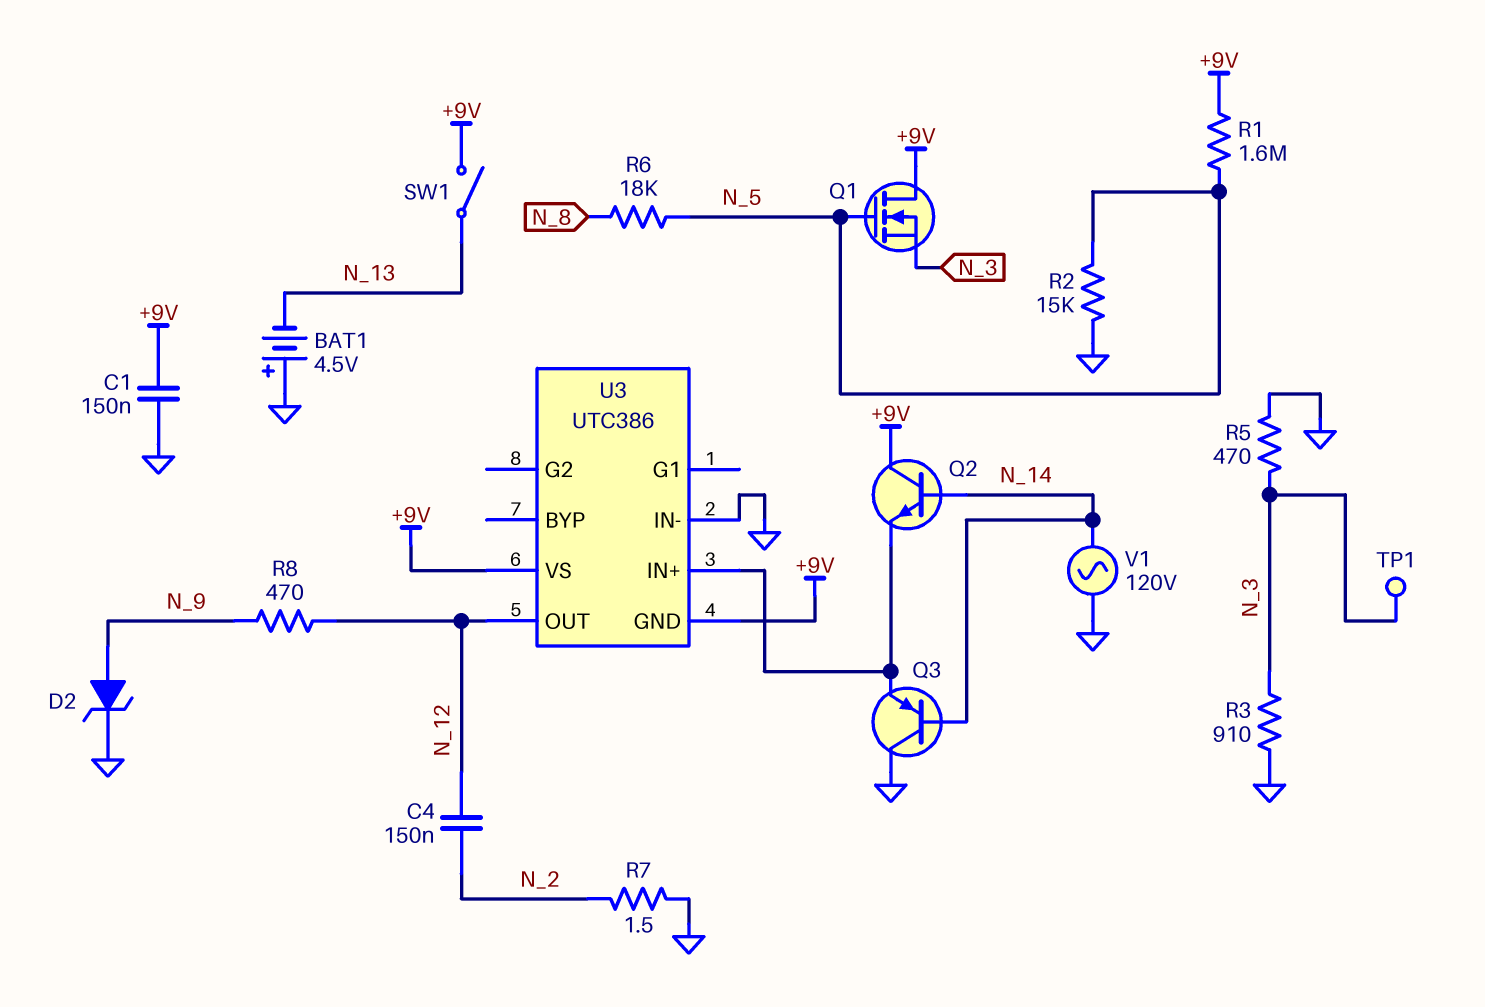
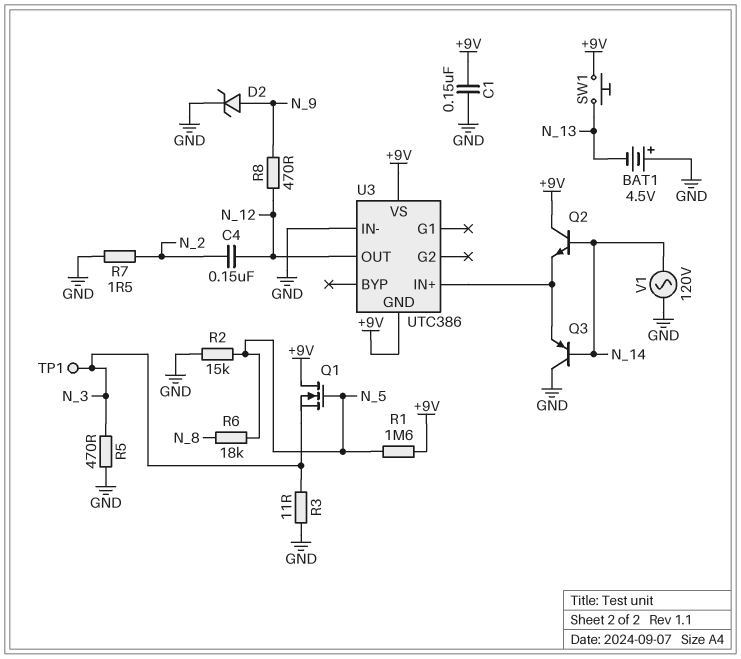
R3: 910 (GND, N_3) -> 11 (GND, N_3)
SW1: switch (+9V, N_13) -> button (+9V, N_13)

